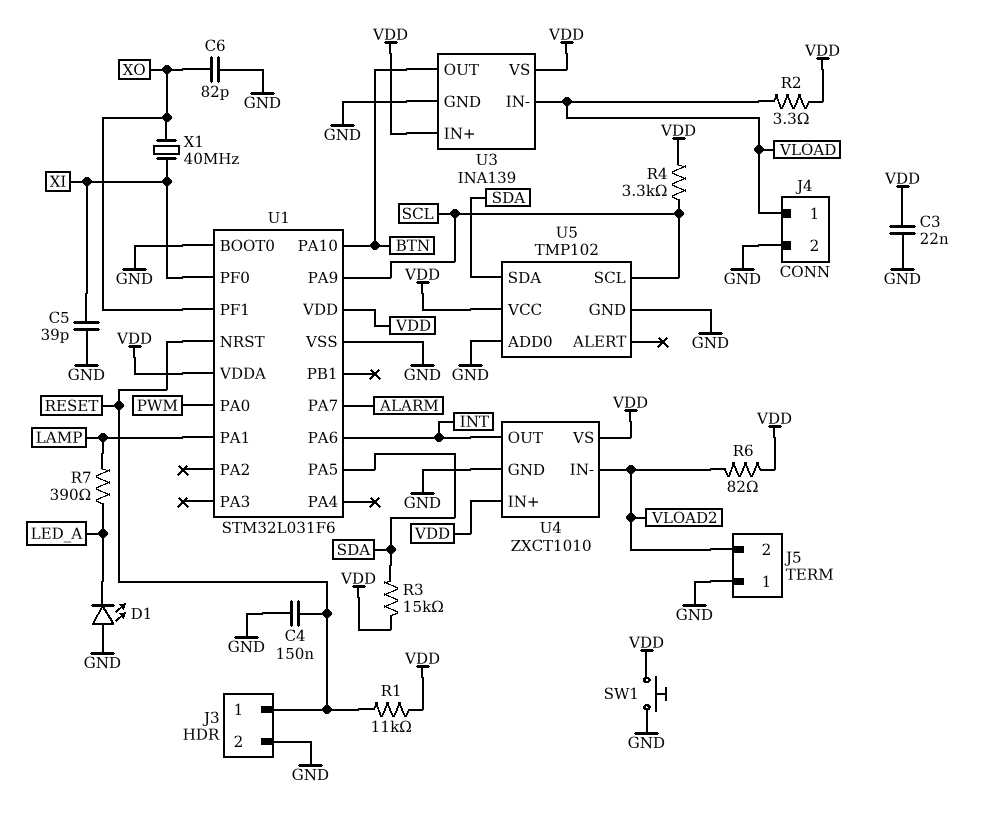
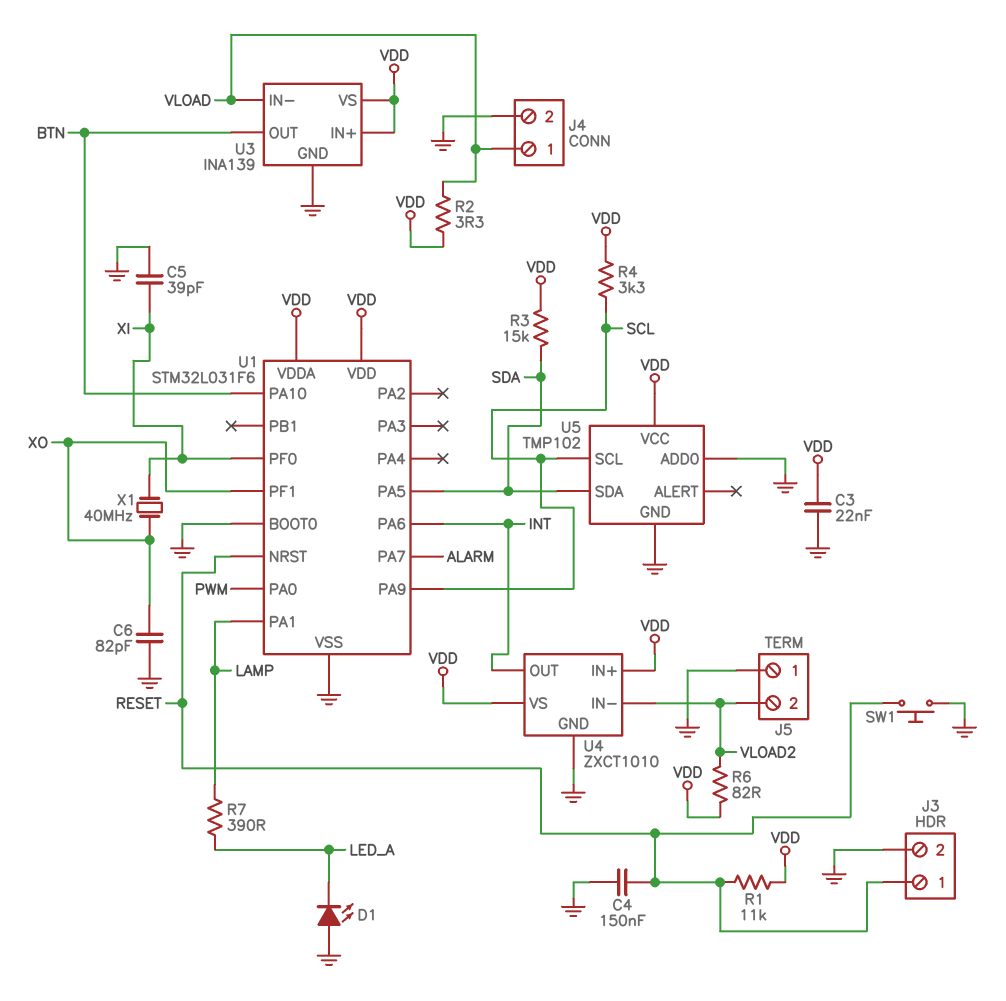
SW1: button (GND, VDD) -> button (GND, RESET)

